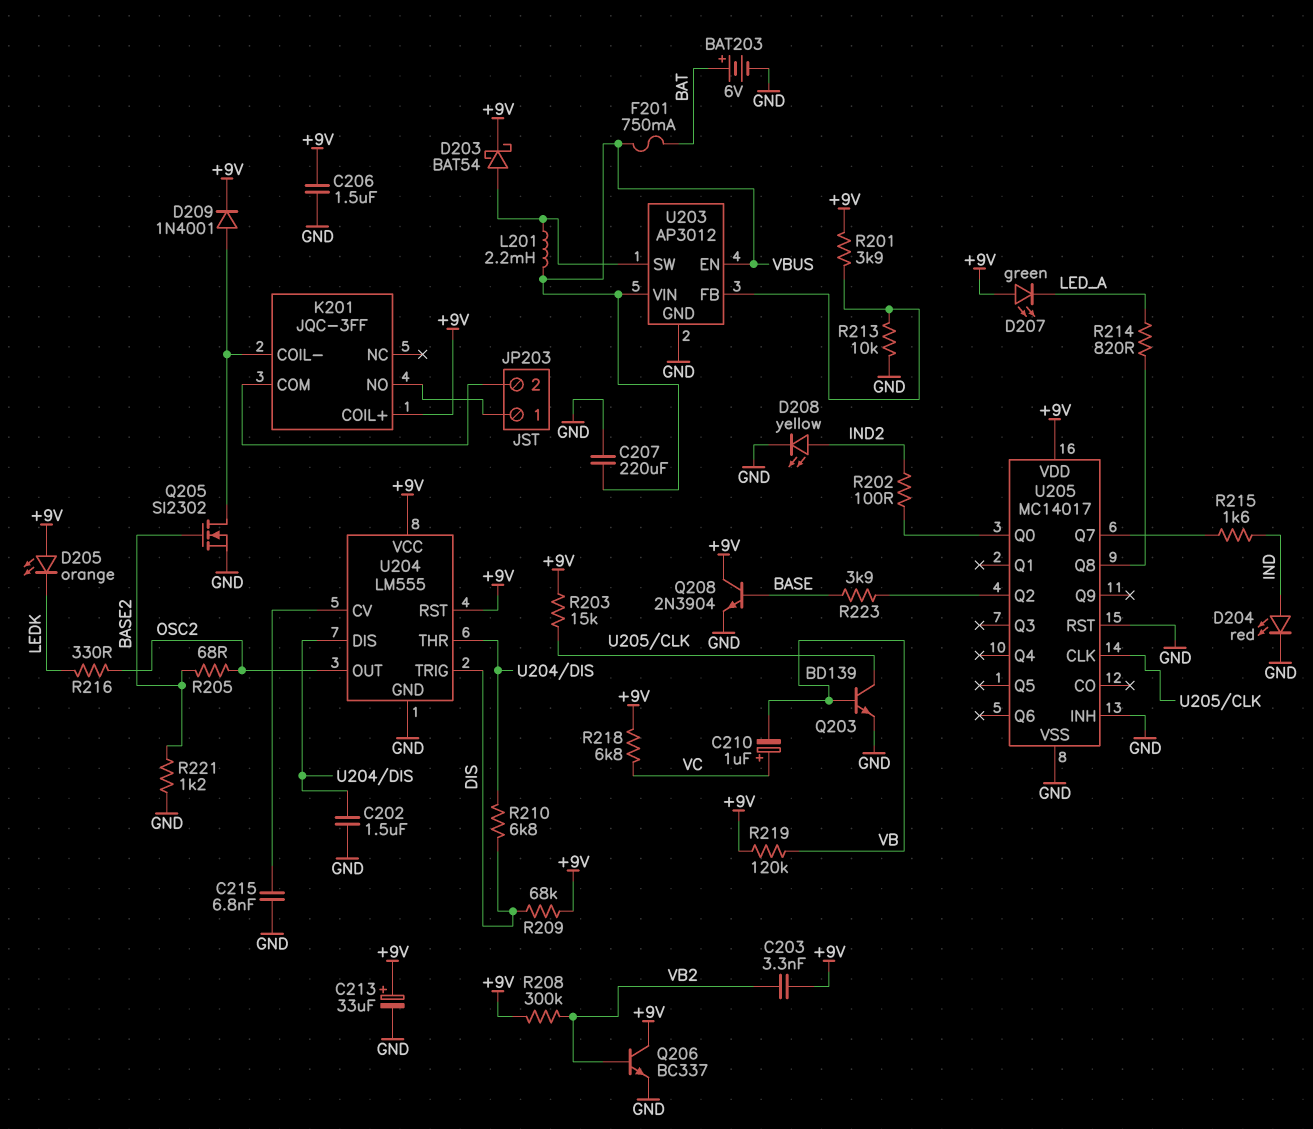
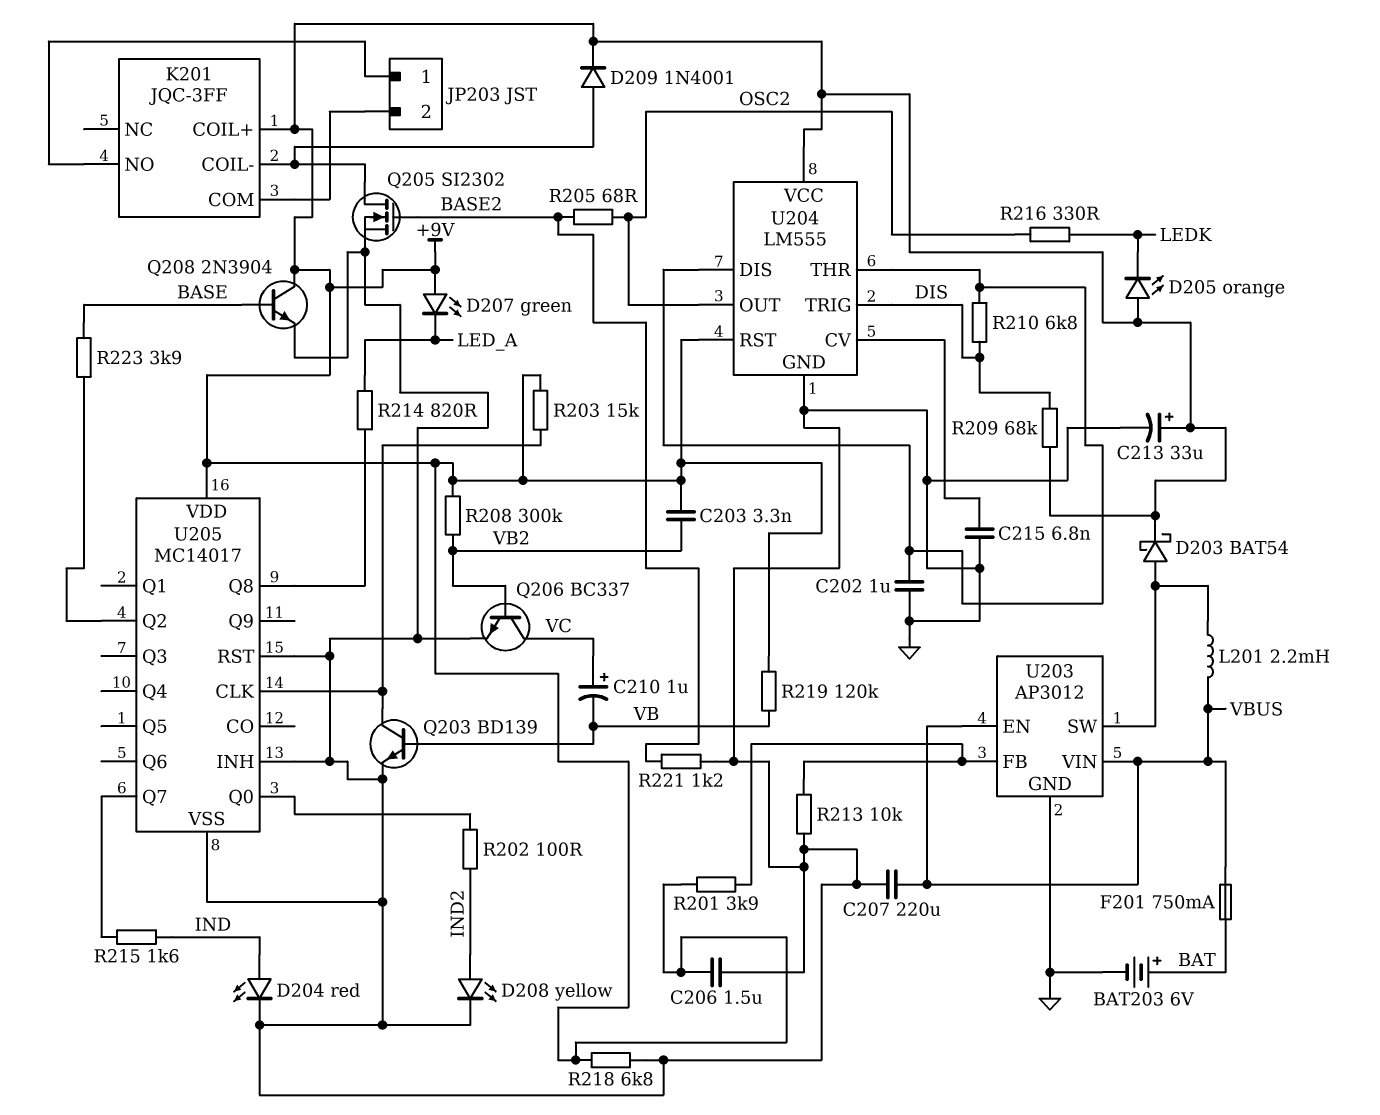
C202: 1.5uF (GND, U204/DIS) -> 1uF (GND, U204/DIS)
Q206: NPN BC337 (B VB2, C +9V, E GND) -> NPN BC337 (B VB2, C VC, E GND)
R218: 6.8k (+9V, VC) -> 6.8k (+9V, GND)

